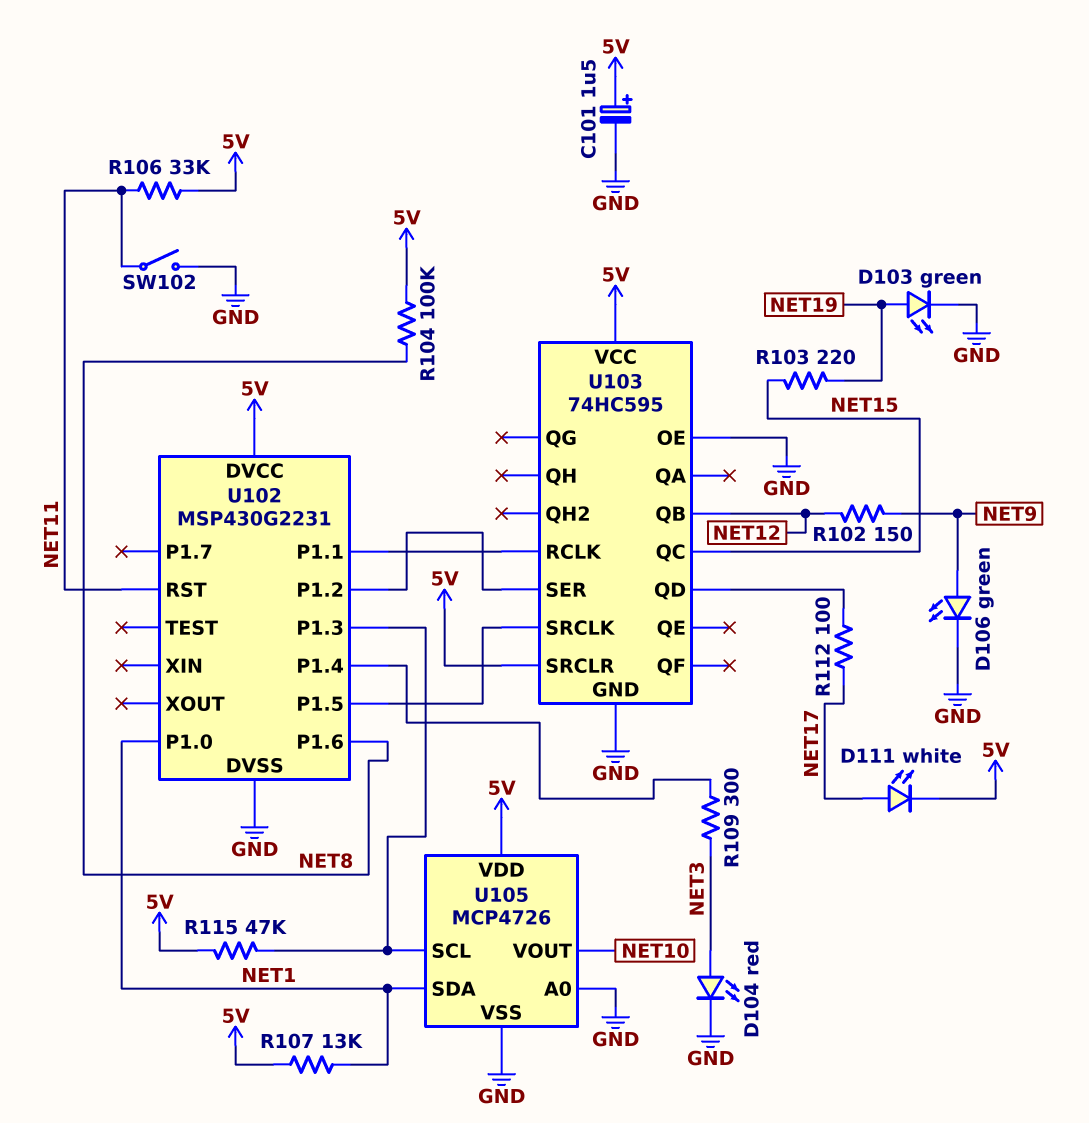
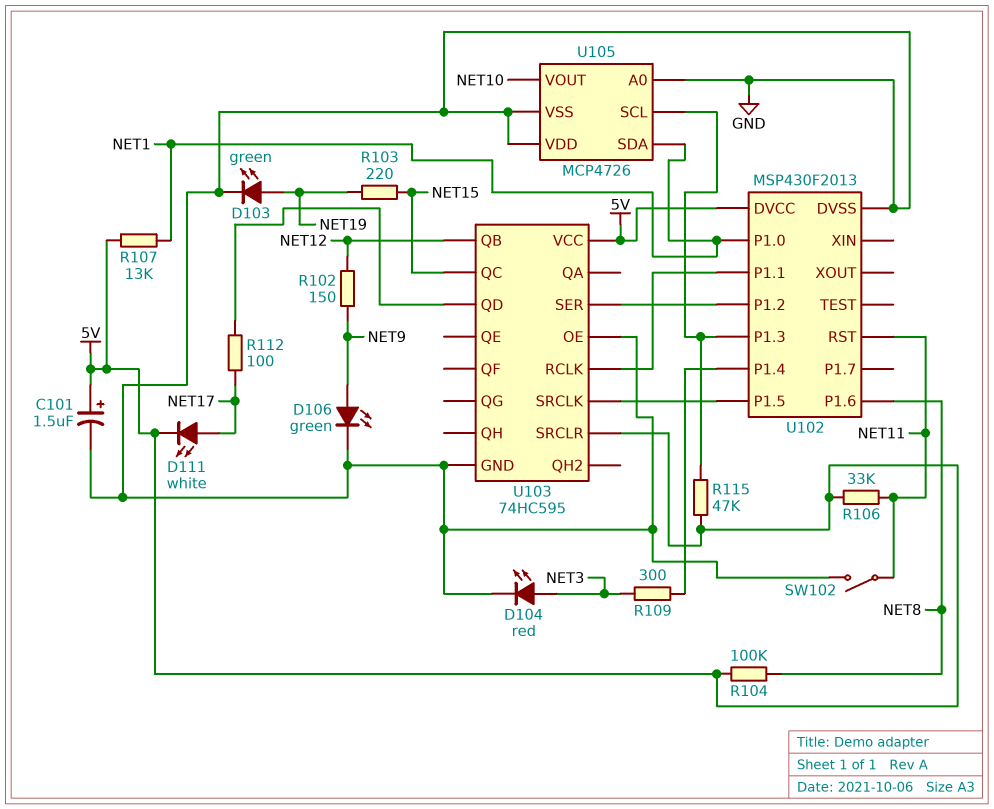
U102: MSP430G2231 -> MSP430F2013
U105 pin VDD: 5V -> GND

